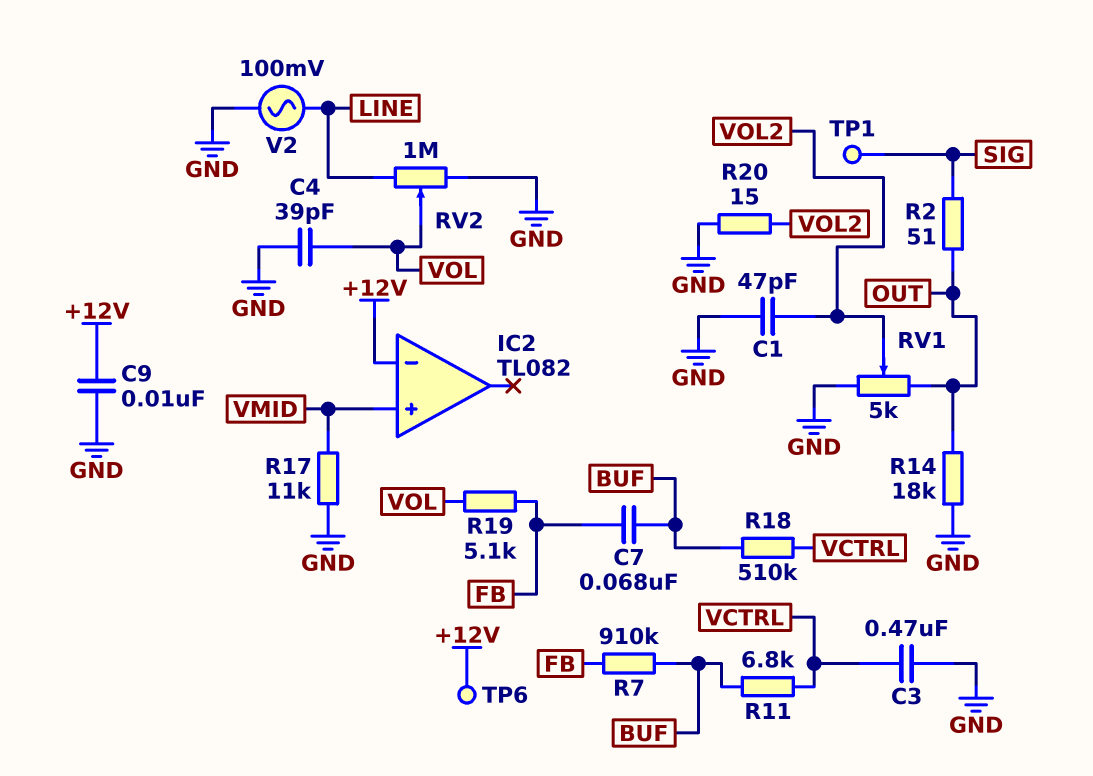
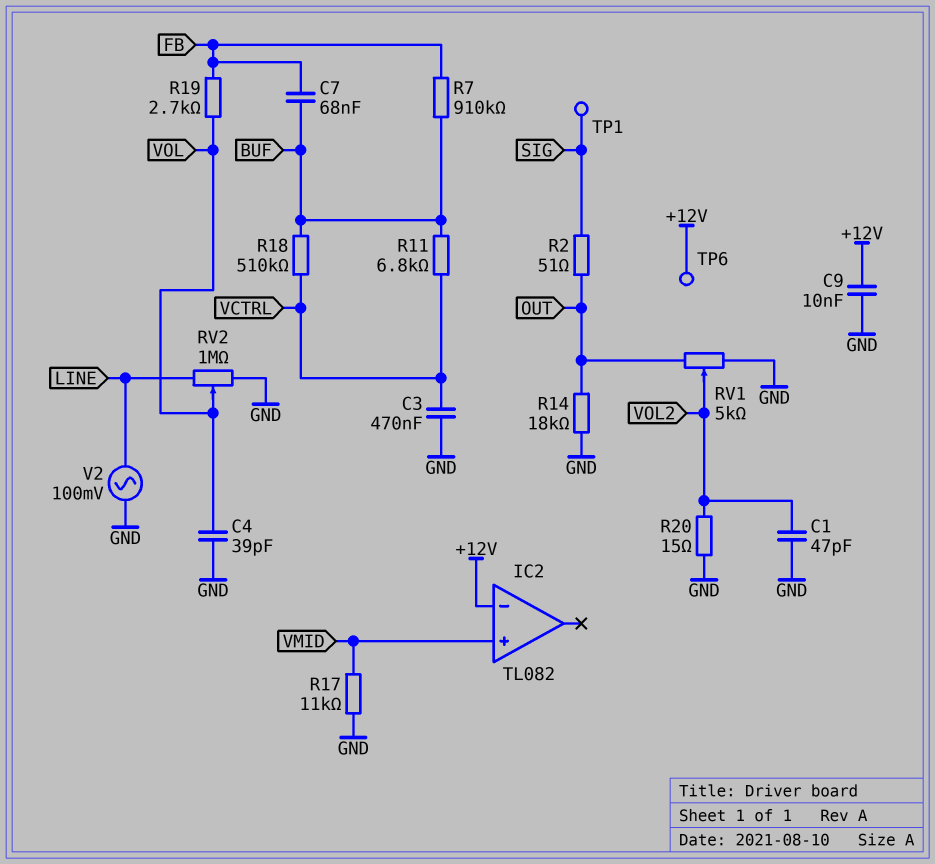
R19: 5.1k (FB, VOL) -> 2.7k (FB, VOL)

